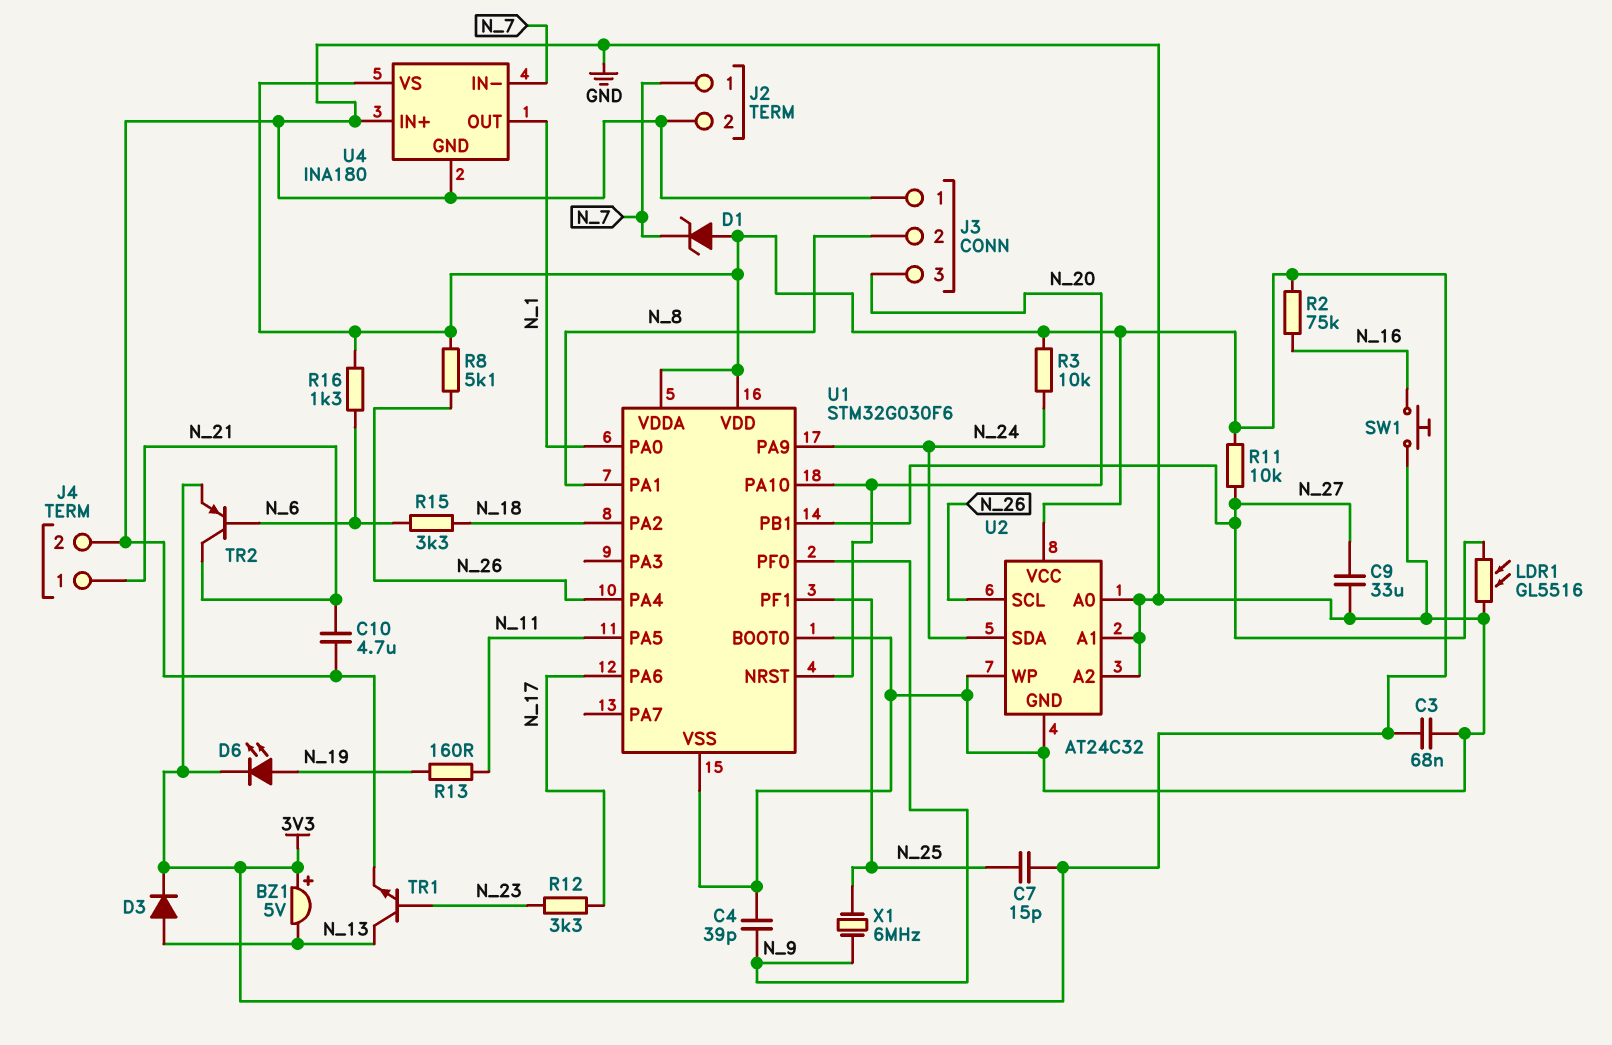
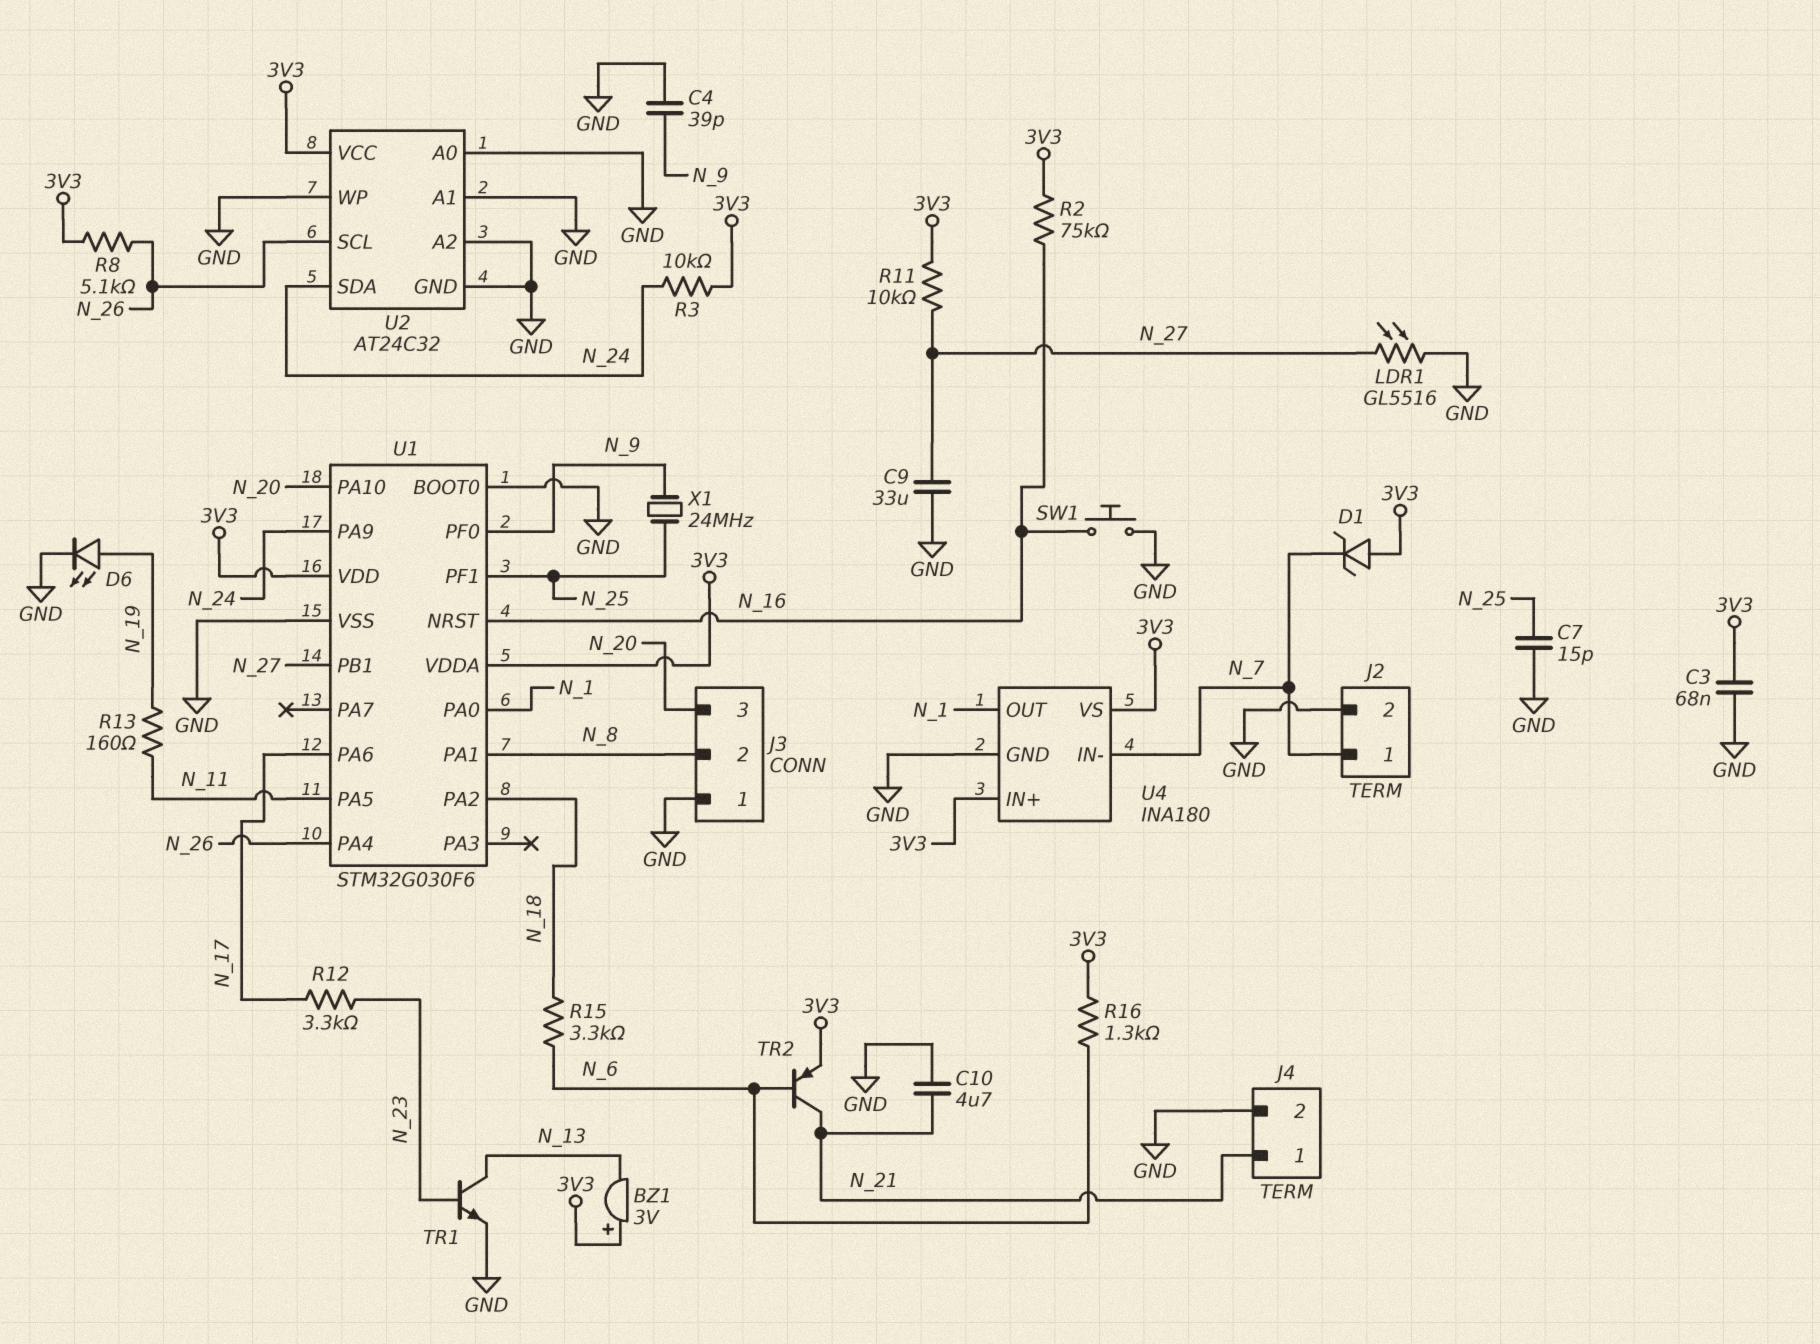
BZ1: buzzer 5V (plus 3V3, minus N_13) -> buzzer 3V (plus 3V3, minus N_13)
C7: 15pF (3V3, N_25) -> 15pF (GND, N_25)
D3: diode (A N_13, K 3V3) -> none
D6: LED (A N_19, K 3V3) -> LED (A N_19, K GND)
U1 pin NRST: N_20 -> N_16
U4 pin IN+: GND -> 3V3
X1: 6MHz (N_9, N_25) -> 24MHz (N_9, N_25)

